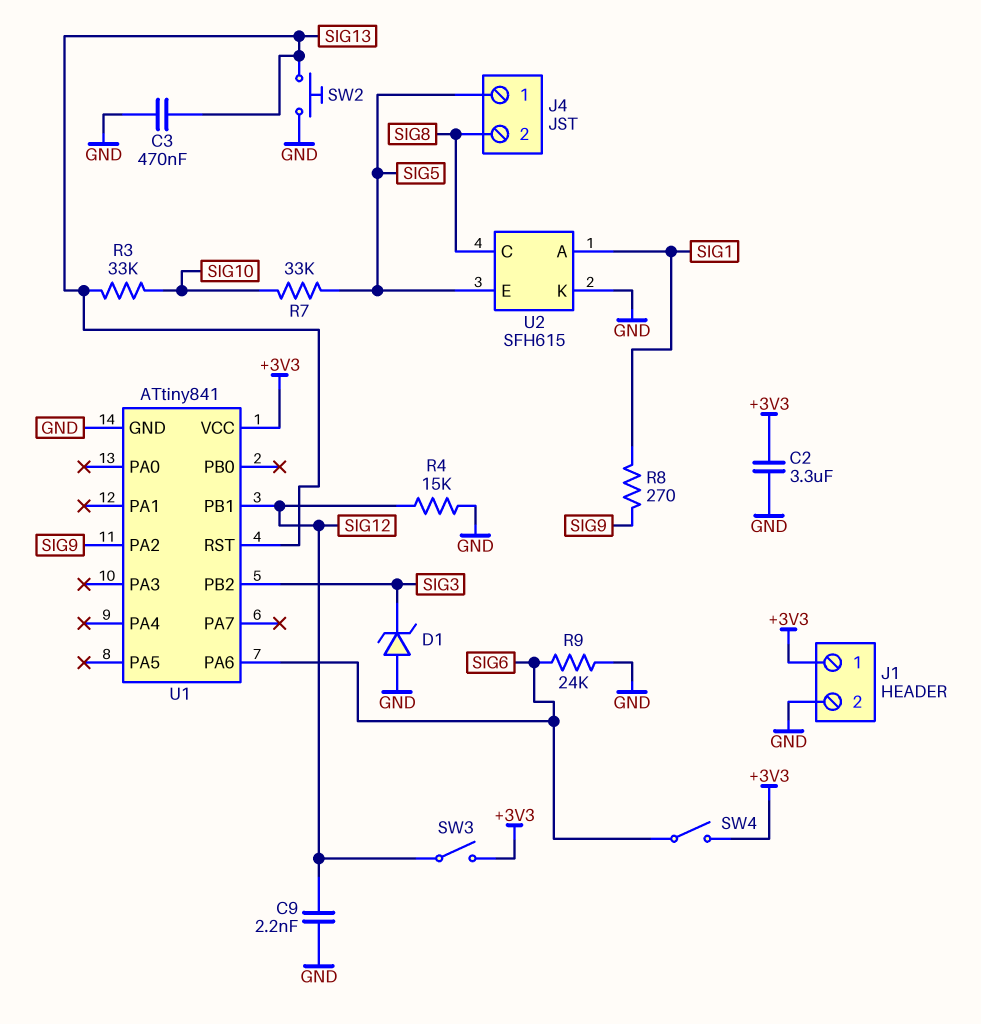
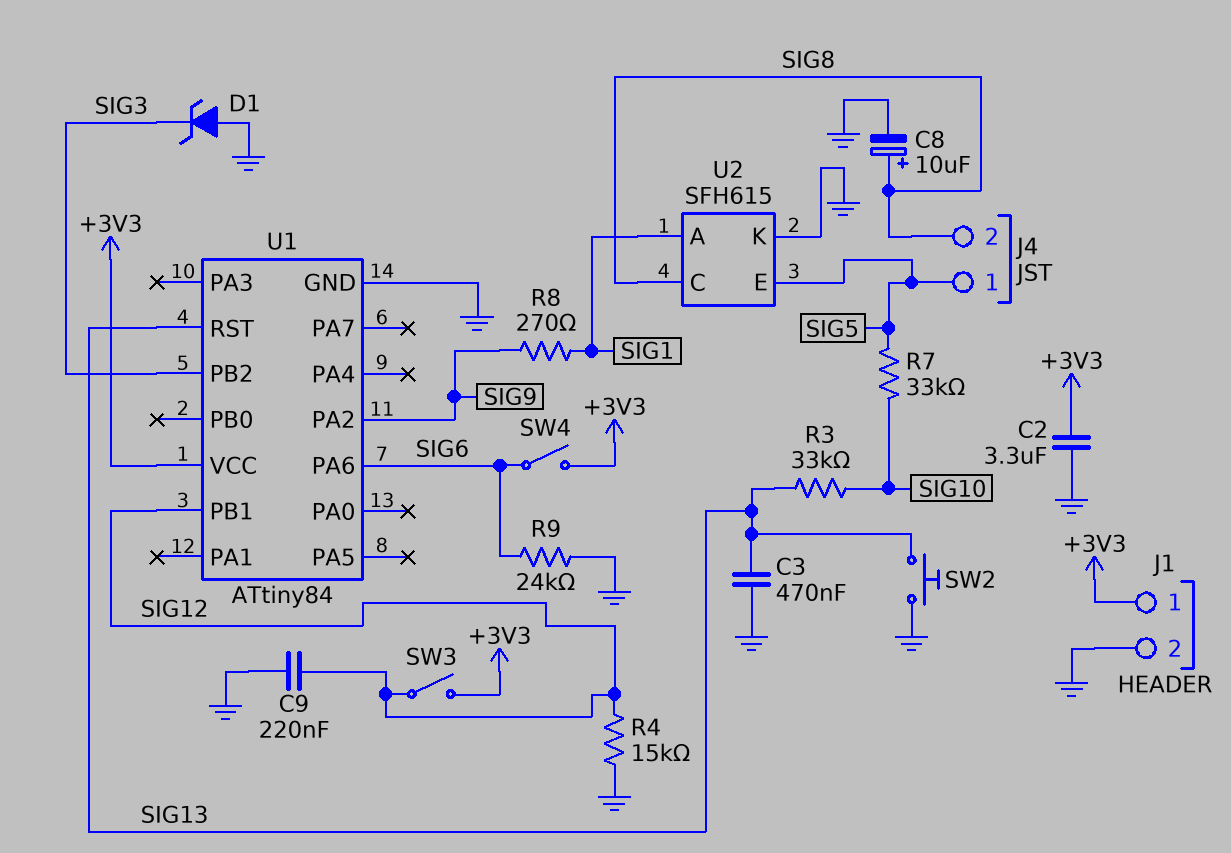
C8: none -> 10uF (plus SIG8, minus GND)
C9: 2.2nF (GND, SIG12) -> 220nF (GND, SIG12)
U1: ATtiny841 -> ATtiny84

